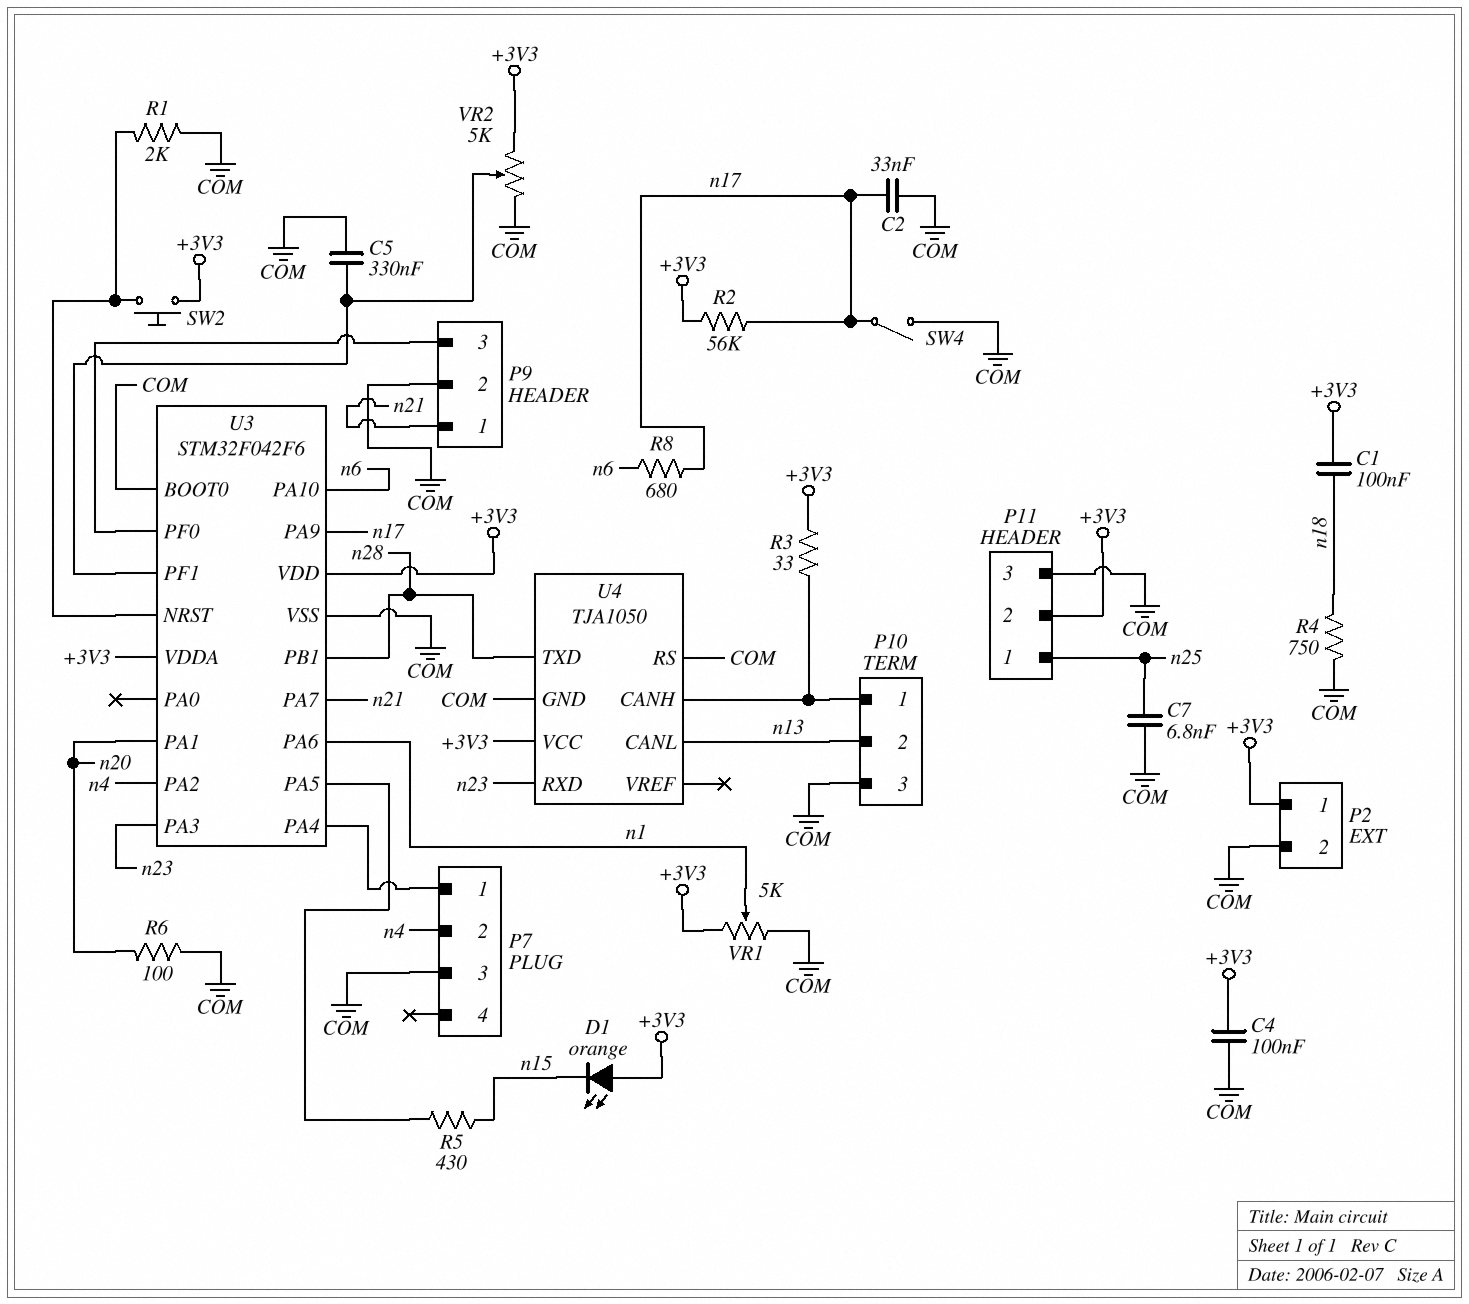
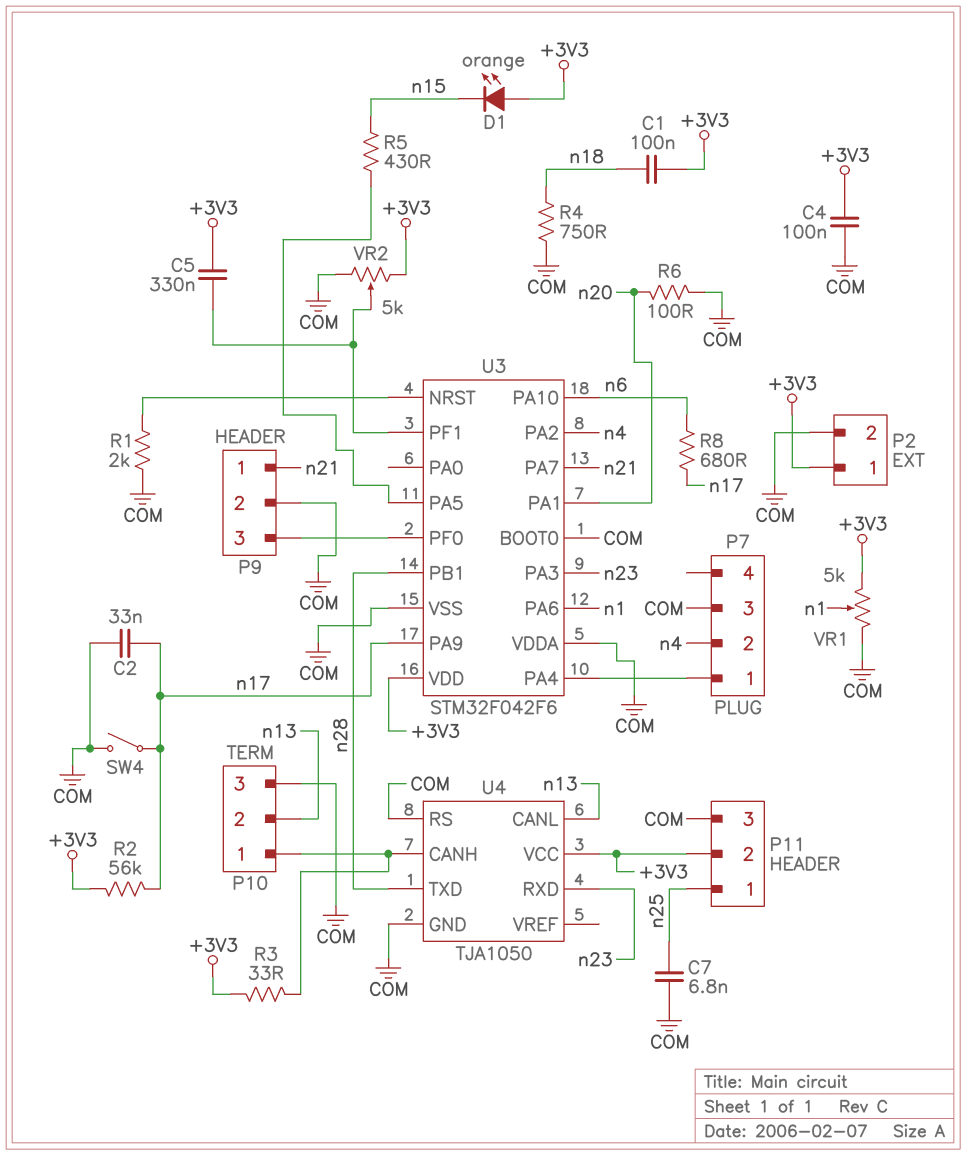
C5: 330nF (COM, U3/PF1) -> 330nF (+3V3, U3/PF1)
SW2: button (+3V3, U3/NRST) -> none
U3 pin VDDA: +3V3 -> COM

